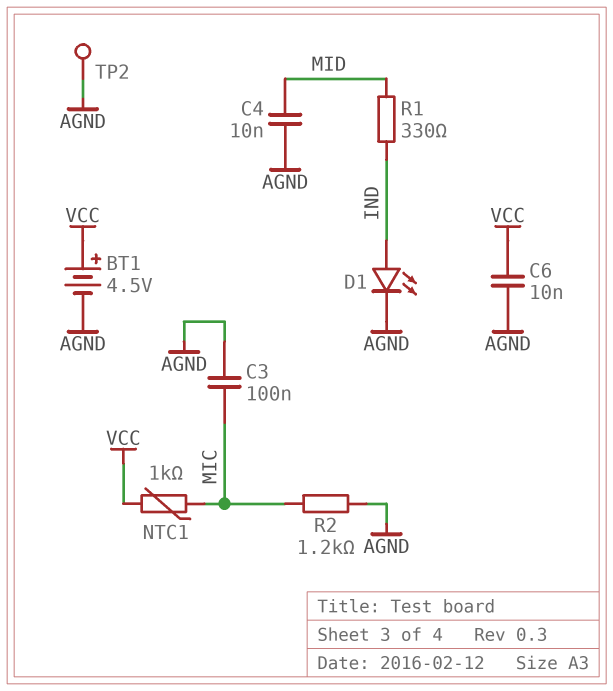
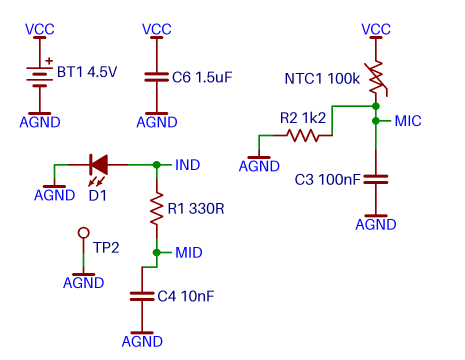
C6: 10nF (AGND, VCC) -> 1.5uF (AGND, VCC)
NTC1: 1k (MIC, VCC) -> 100k (MIC, VCC)

